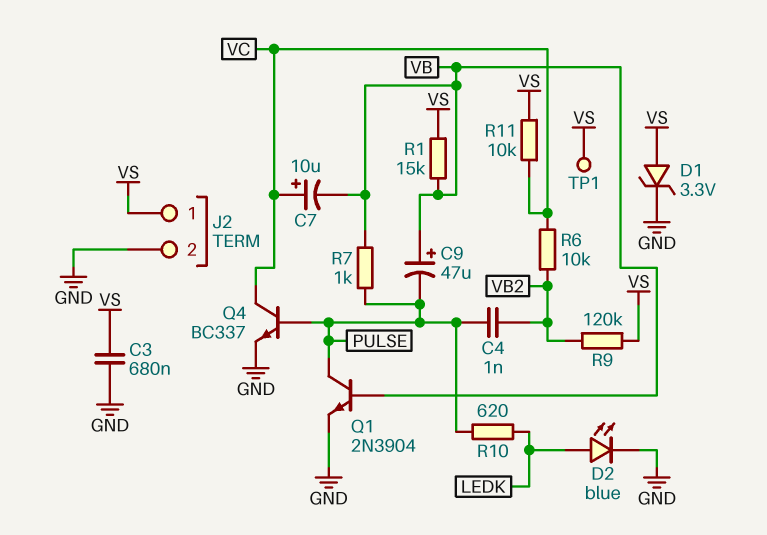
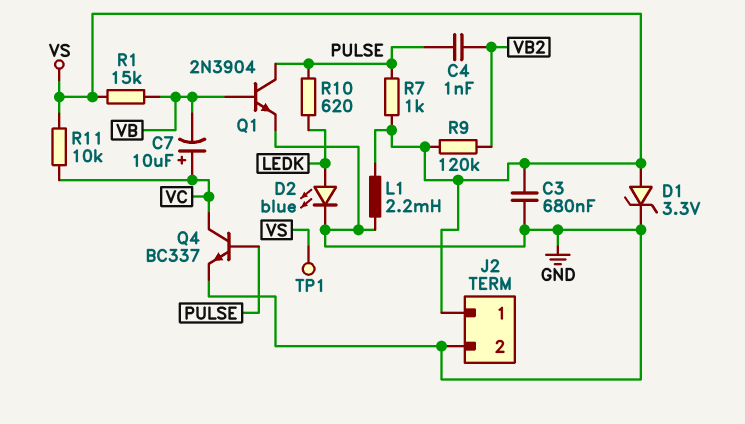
C9: 47uF (plus VB, minus PULSE) -> none
L1: none -> 2.2mH (GND, VS)
R6: 10k (VB2, VC) -> none
R7: 1k (PULSE, VB) -> 1k (PULSE, VS)

